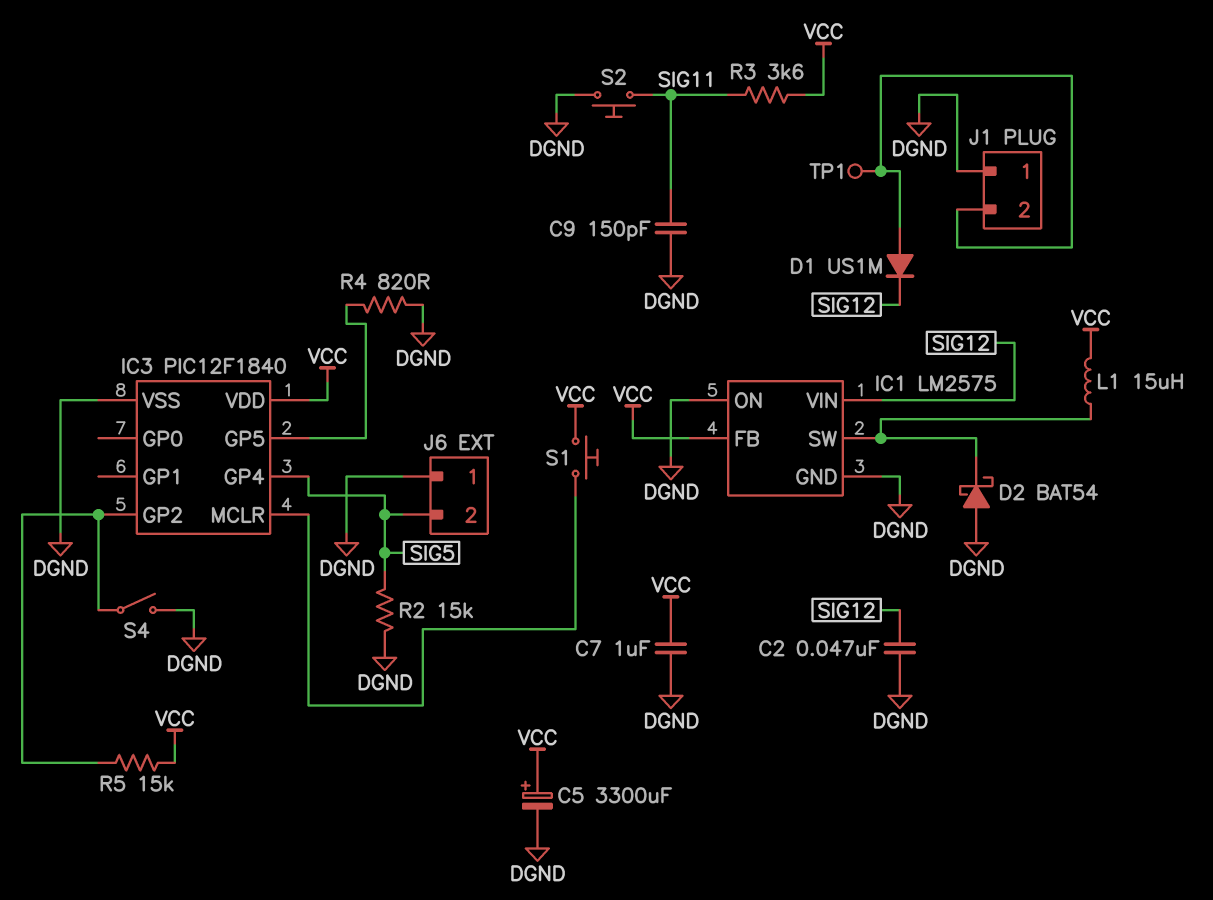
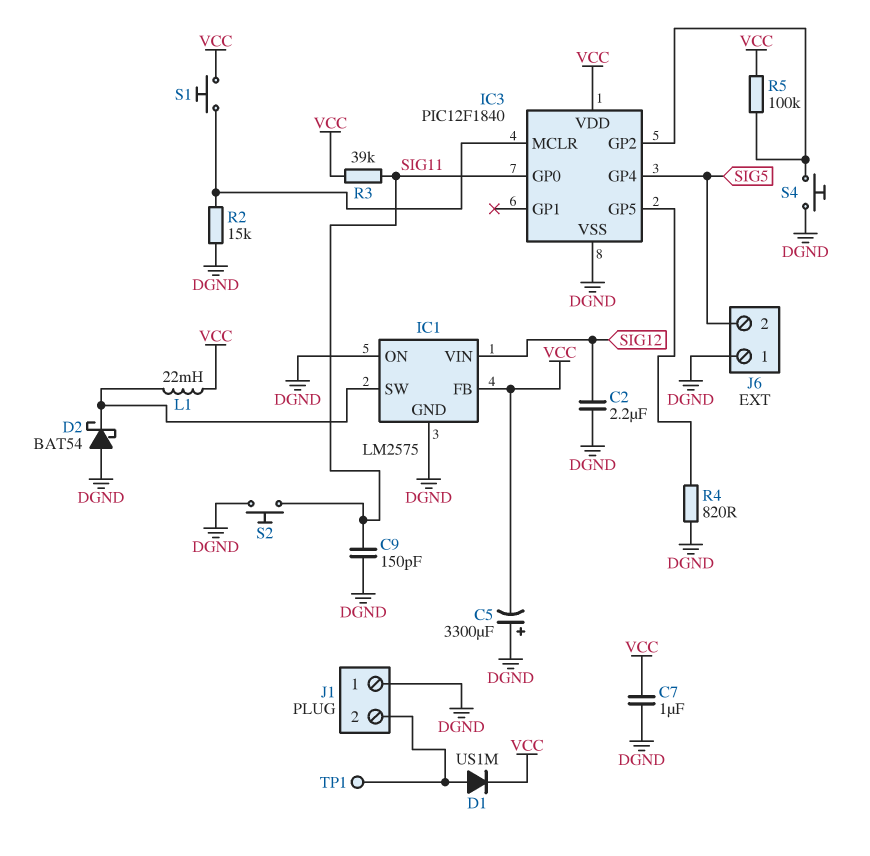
C2: 47nF (DGND, SIG12) -> 2.2uF (DGND, SIG12)
C5: 3300uF (plus VCC, minus DGND) -> 3300uF (plus DGND, minus VCC)
D1: diode US1M (A J1/2, K SIG12) -> diode US1M (A J1/2, K VCC)
IC3 pin GP0: none -> SIG11
L1: 15uH (IC1/SW, VCC) -> 22mH (IC1/SW, VCC)
R2: 15k (DGND, SIG5) -> 15k (DGND, IC3/MCLR)
R3: 3.6k (SIG11, VCC) -> 39k (SIG11, VCC)
R5: 15k (IC3/GP2, VCC) -> 100k (IC3/GP2, VCC)
S4: switch (DGND, IC3/GP2) -> button (DGND, IC3/GP2)

